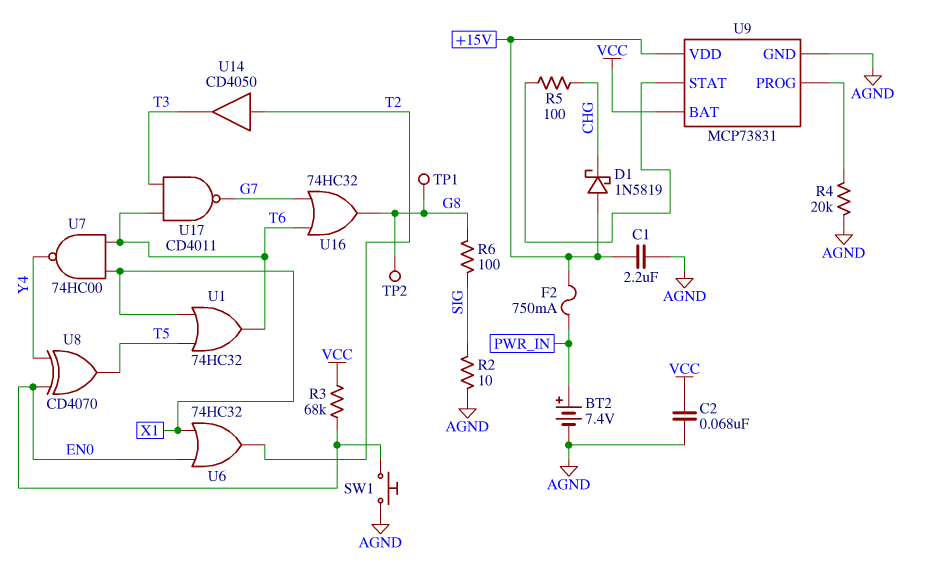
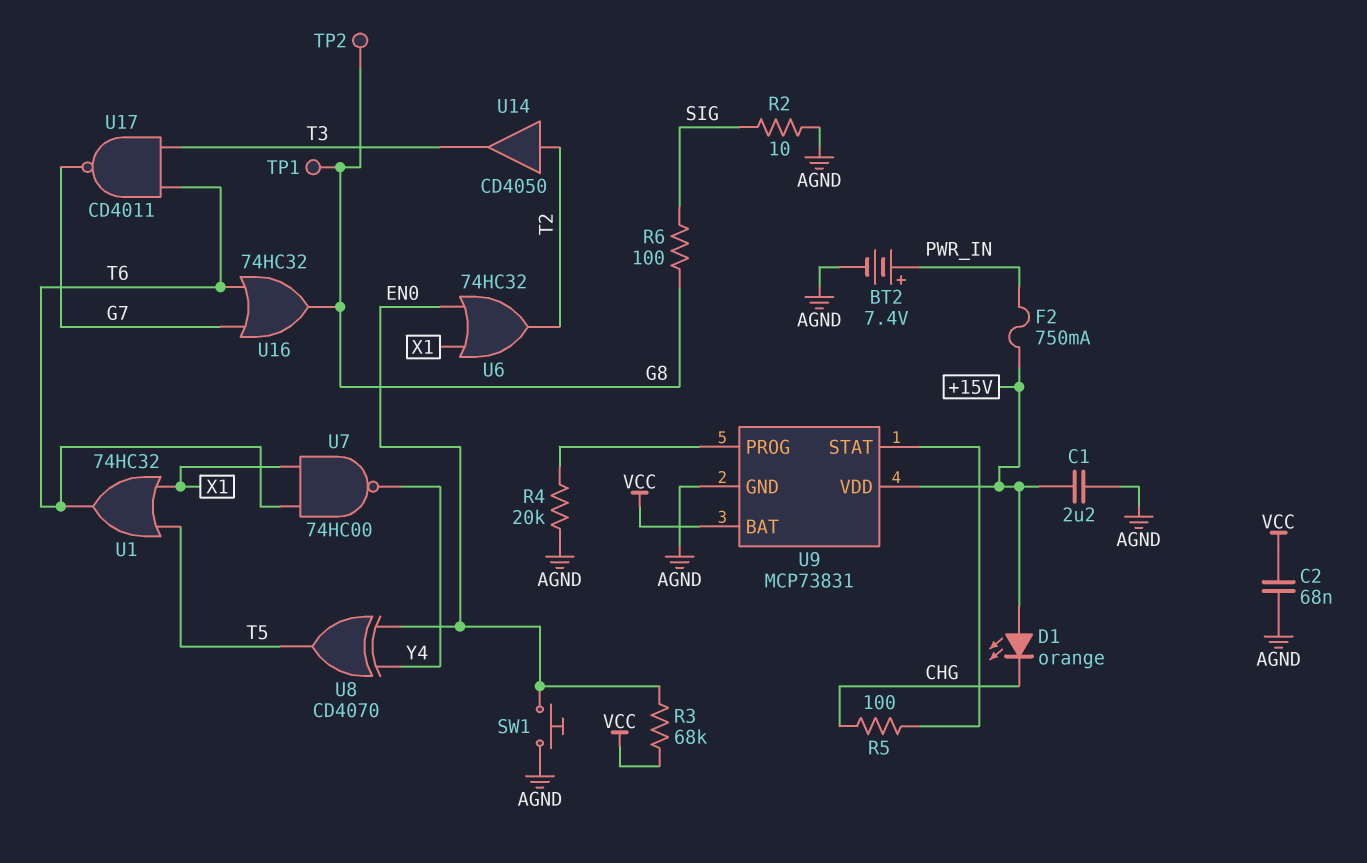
D1: schottky 1N5819 (A +15V, K CHG) -> LED orange (A +15V, K CHG)

